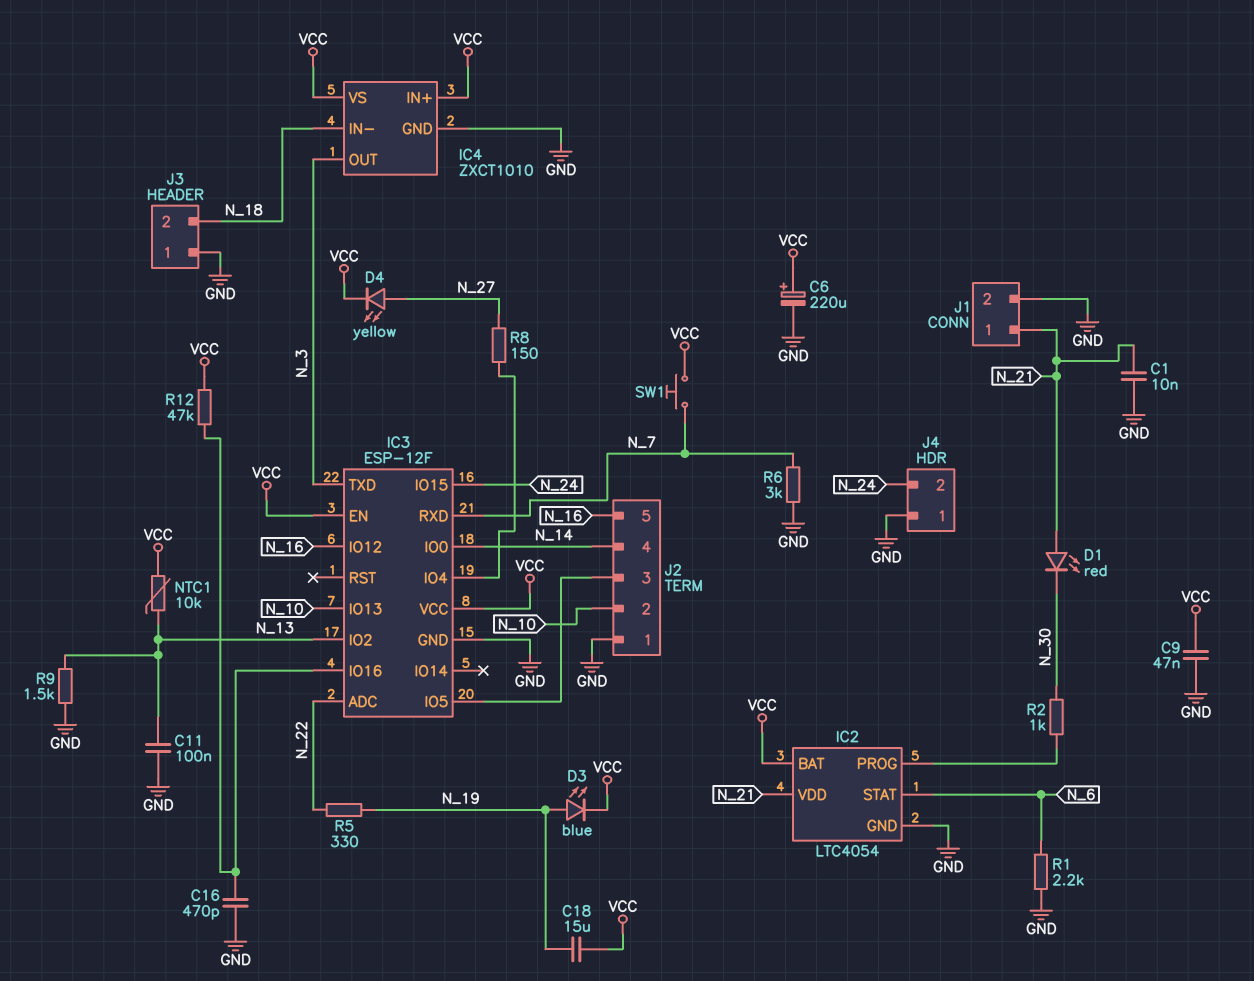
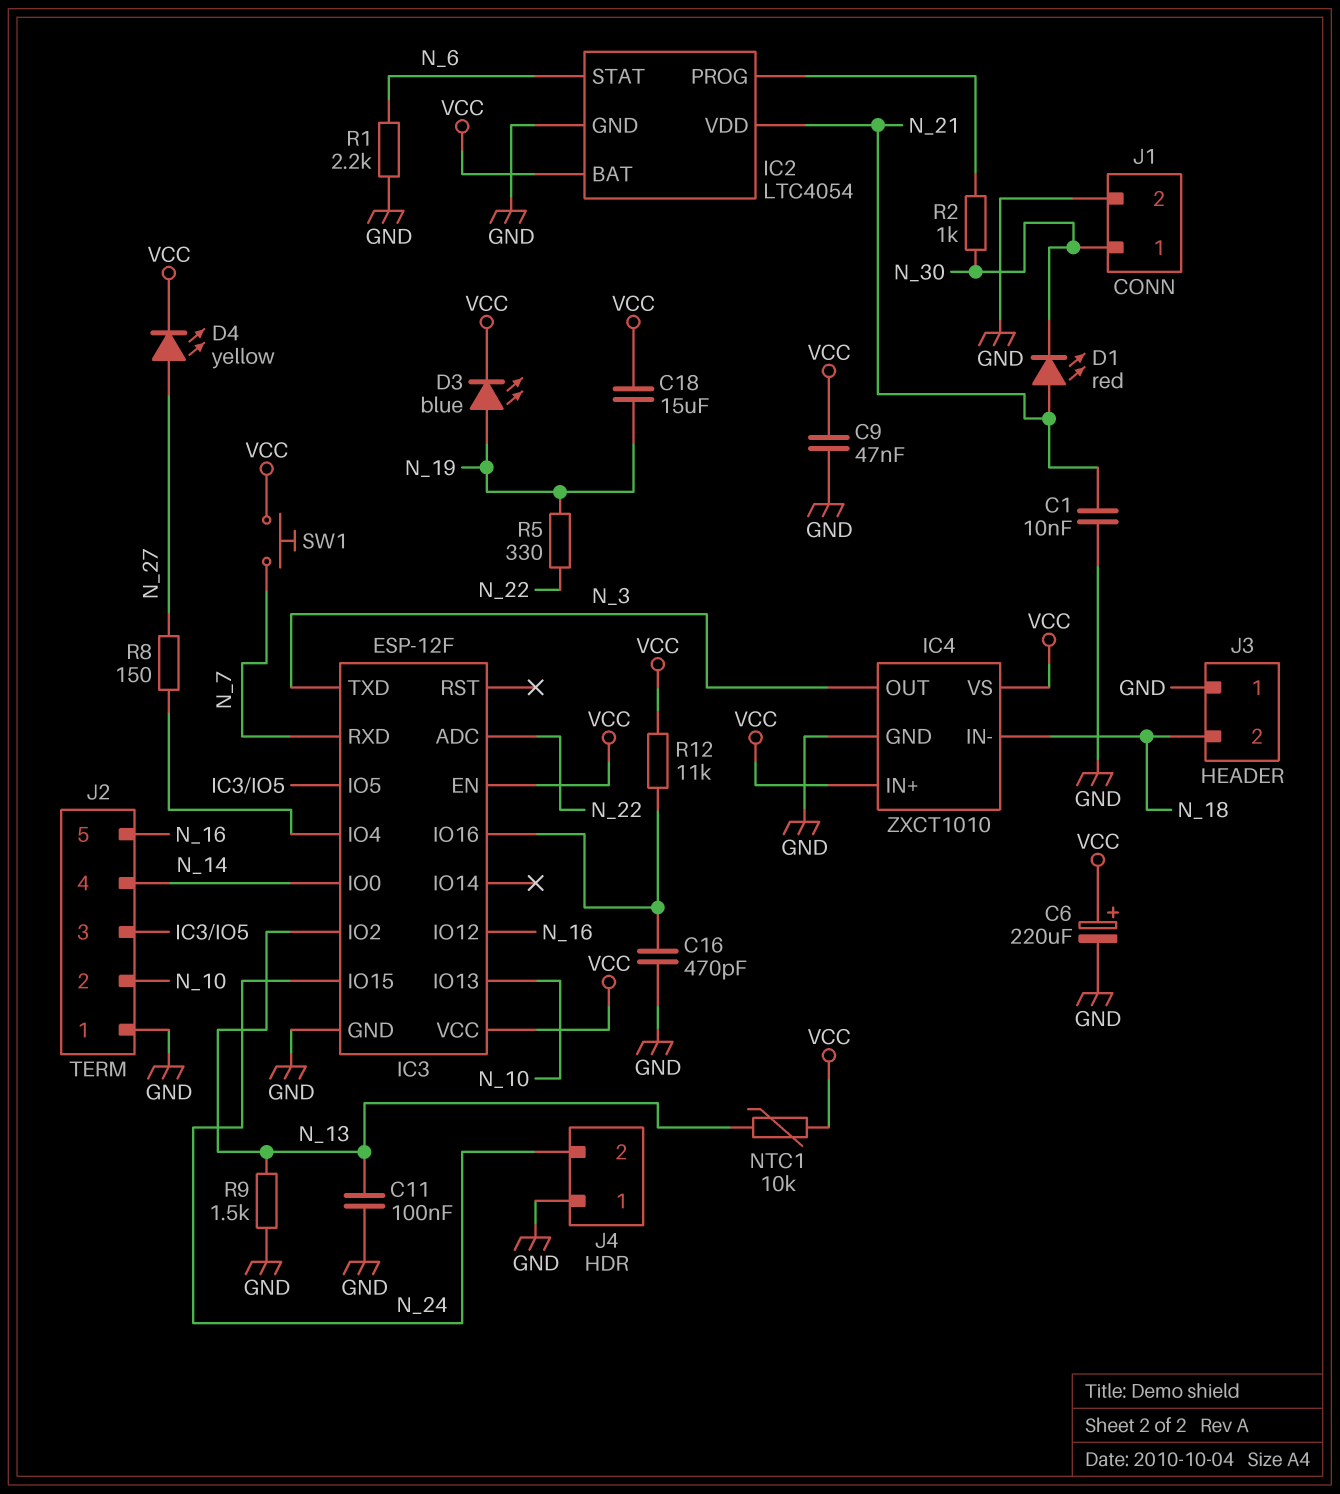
J1 pin 1: N_21 -> N_30
R6: 3k (GND, N_7) -> none
R12: 47k (IC3/IO16, VCC) -> 11k (IC3/IO16, VCC)

